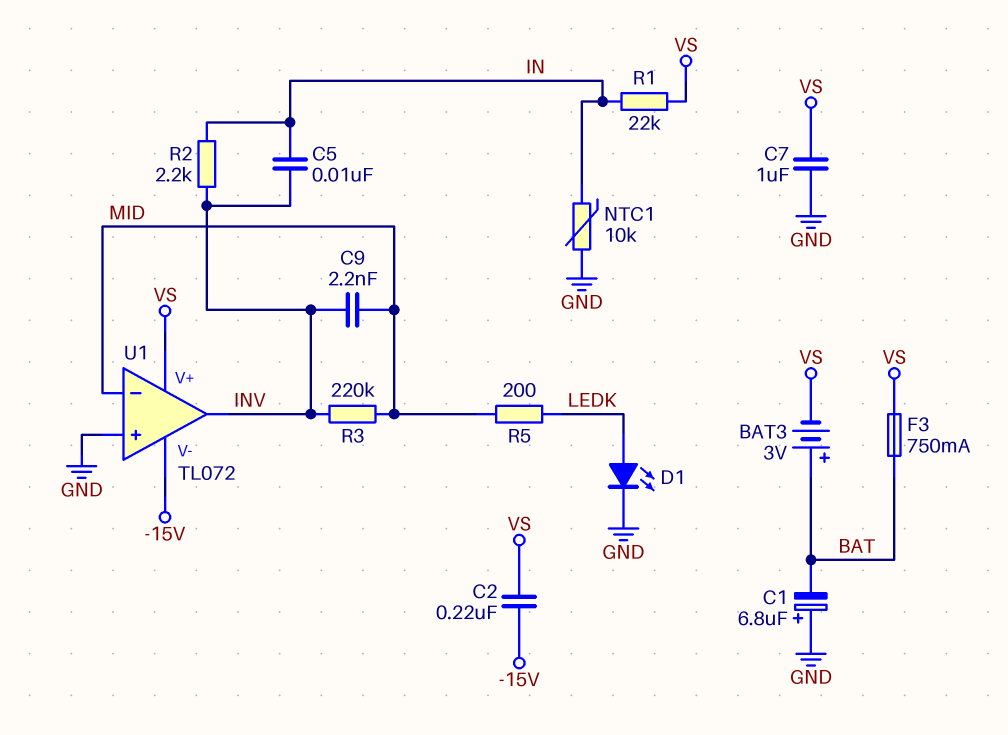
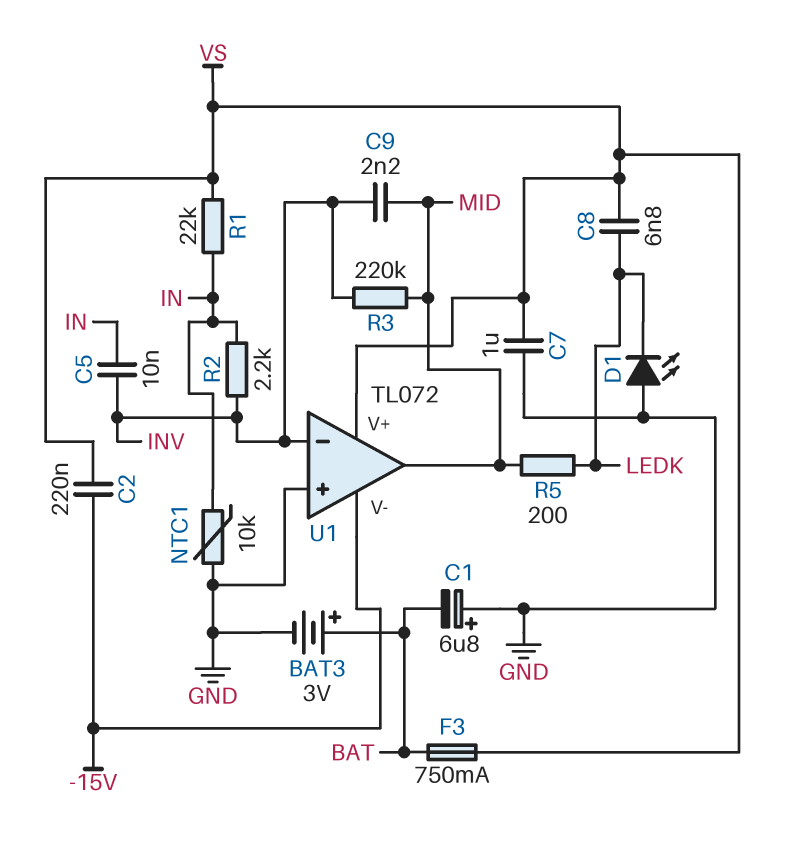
BAT3: 3V (plus BAT, minus VS) -> 3V (plus BAT, minus GND)
C8: none -> 6.8nF (LEDK, VS)
D1: LED (A LEDK, K GND) -> LED (A GND, K LEDK)
U1 pin in-: MID -> INV
U1 pin out: INV -> MID

